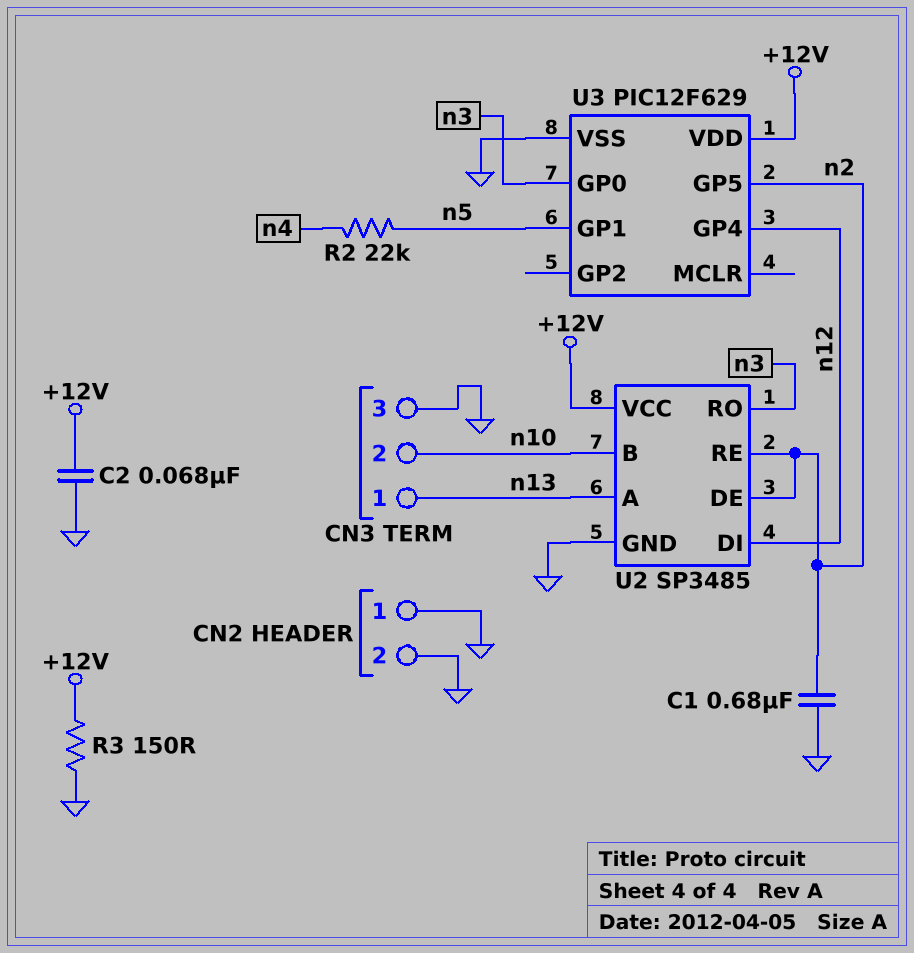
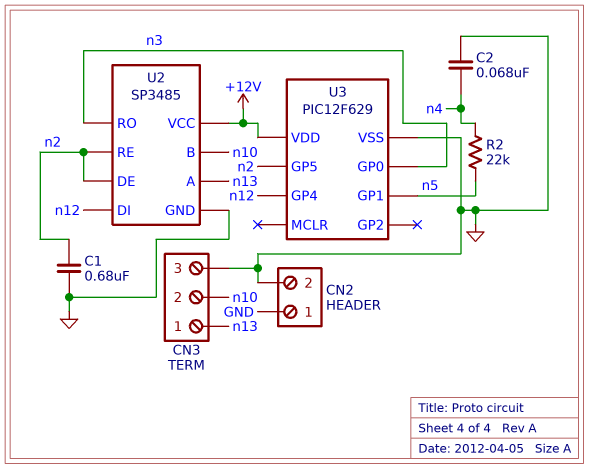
C2: 68nF (+12V, GND) -> 68nF (GND, n4)
R3: 150 (+12V, GND) -> none

